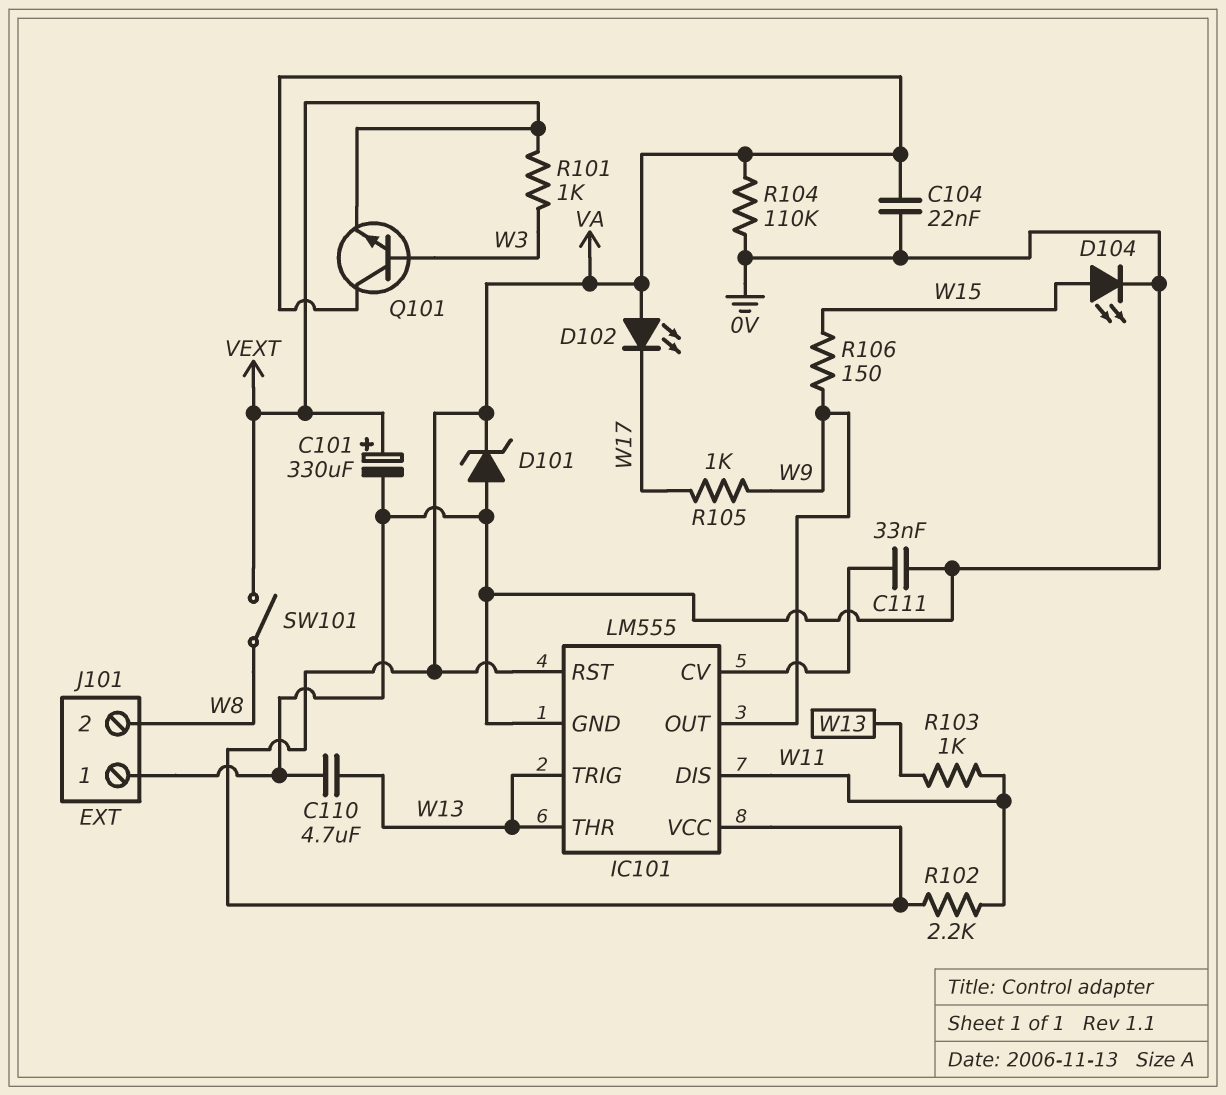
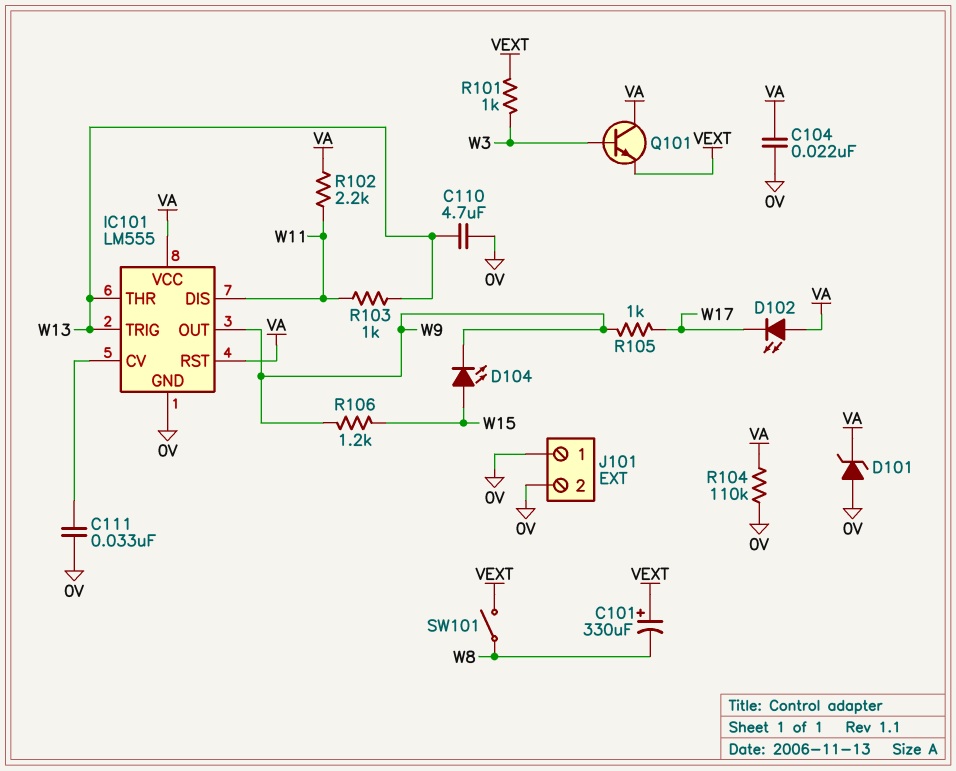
C101: 330uF (plus VEXT, minus 0V) -> 330uF (plus VEXT, minus W8)
D104: LED (A W15, K 0V) -> LED (A W15, K W9)
J101 pin 2: W8 -> 0V
R106: 150 (W9, W15) -> 1.2k (W9, W15)

